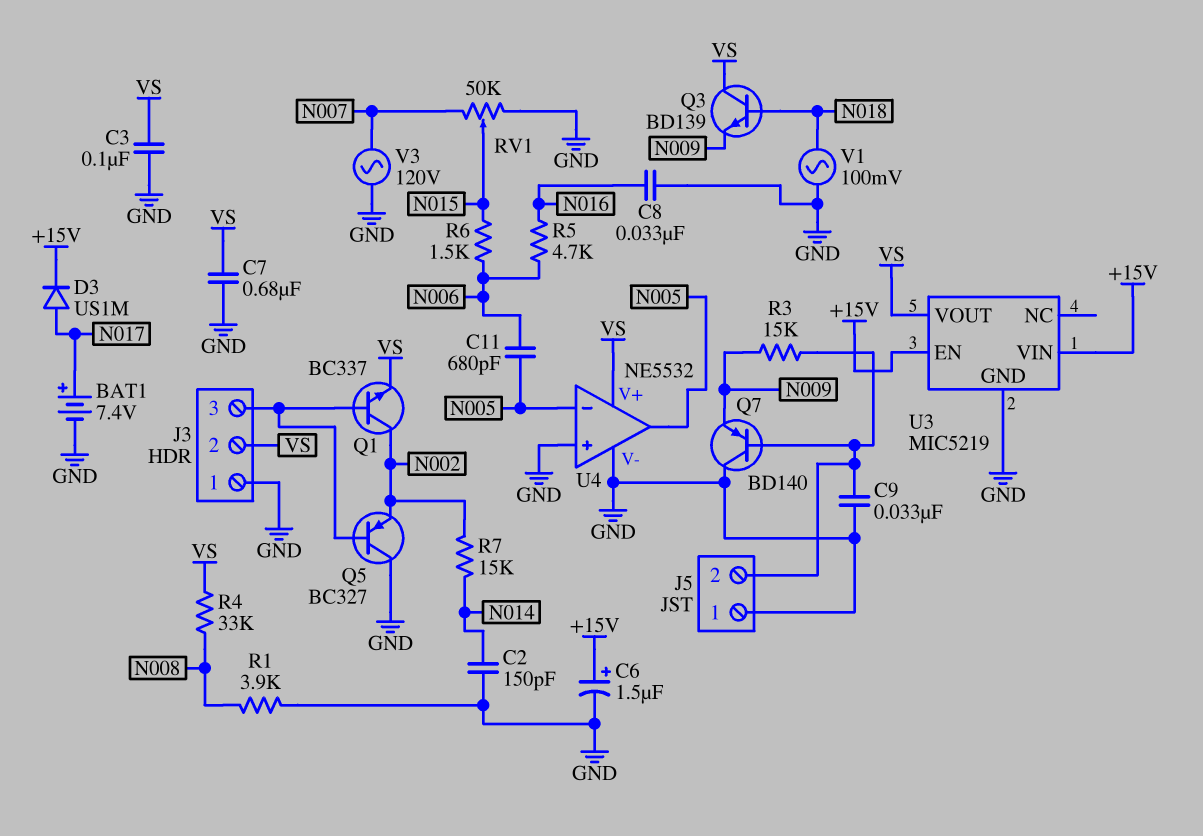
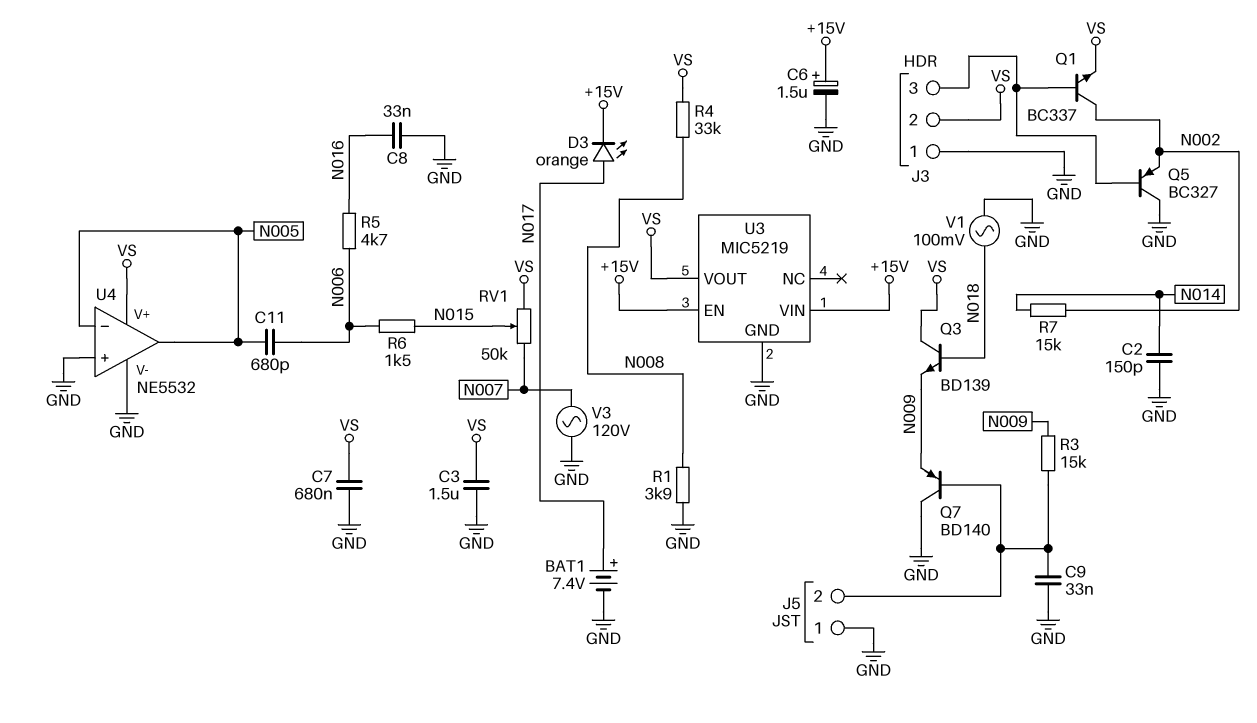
C3: 100nF (GND, VS) -> 1.5uF (GND, VS)
D3: diode US1M (A N017, K +15V) -> LED orange (A N017, K +15V)
RV1: 50k (GND, N007, wiper N015) -> 50k (N007, VS, wiper N015)

